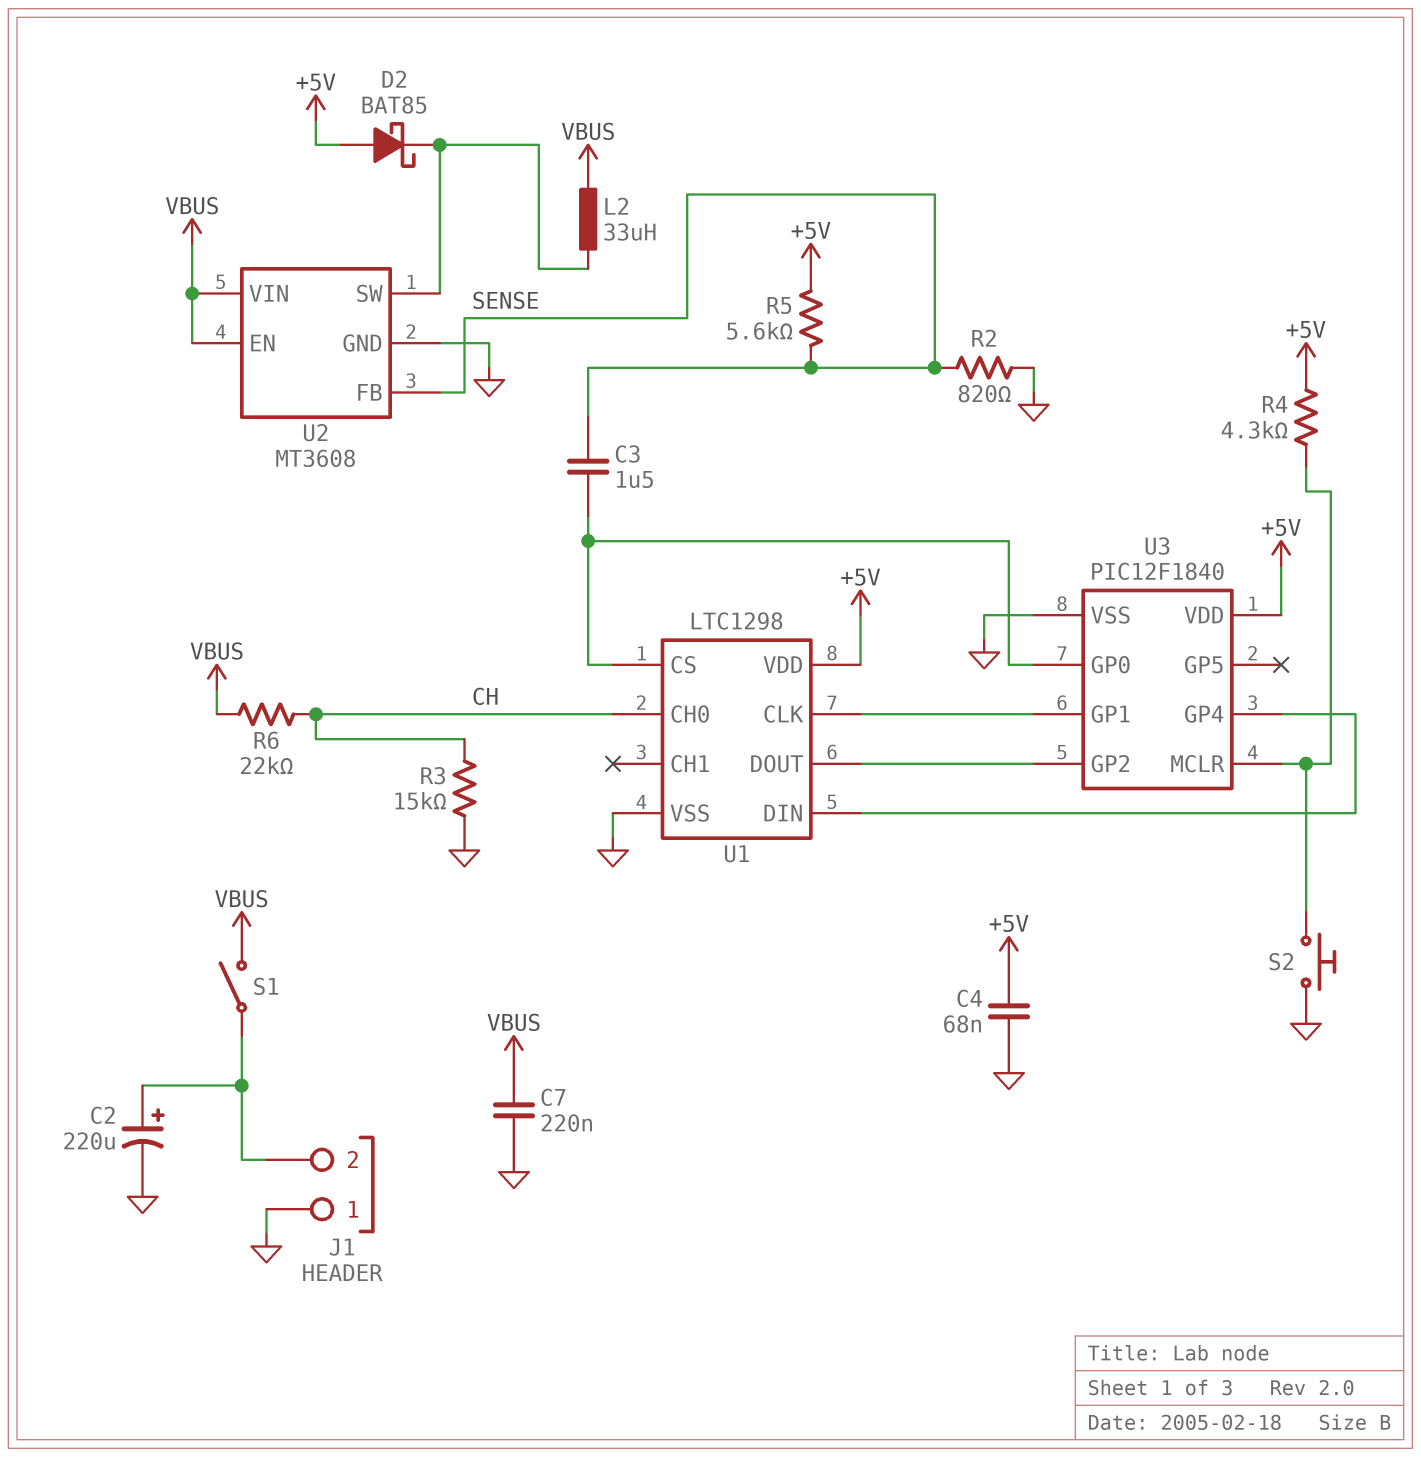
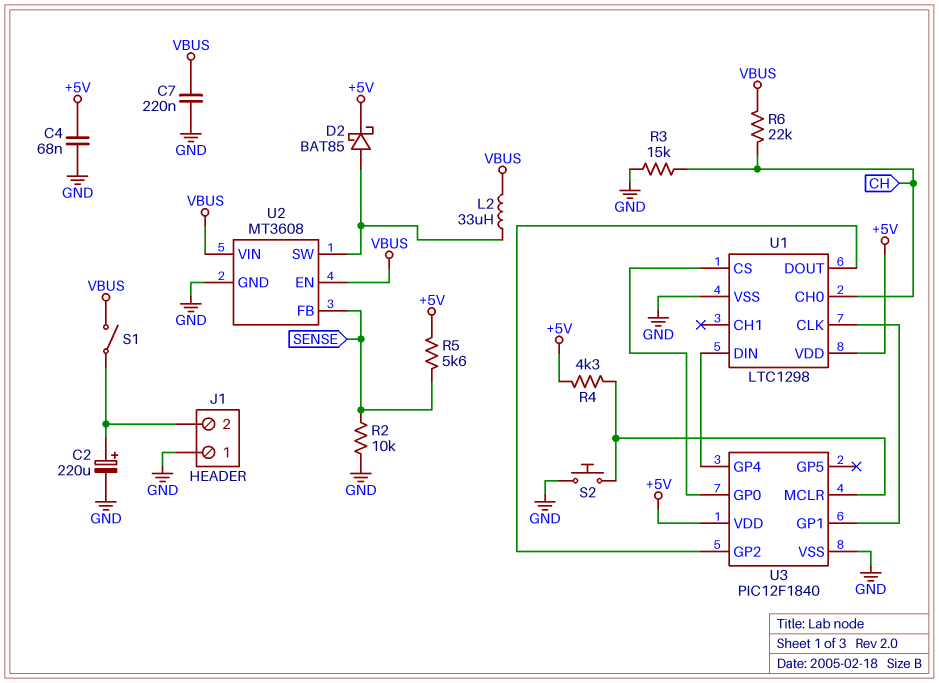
C3: 1.5uF (SENSE, U1/CS) -> none
D2: schottky BAT85 (A +5V, K U2/SW) -> schottky BAT85 (A U2/SW, K +5V)
R2: 820 (GND, SENSE) -> 10k (GND, SENSE)

